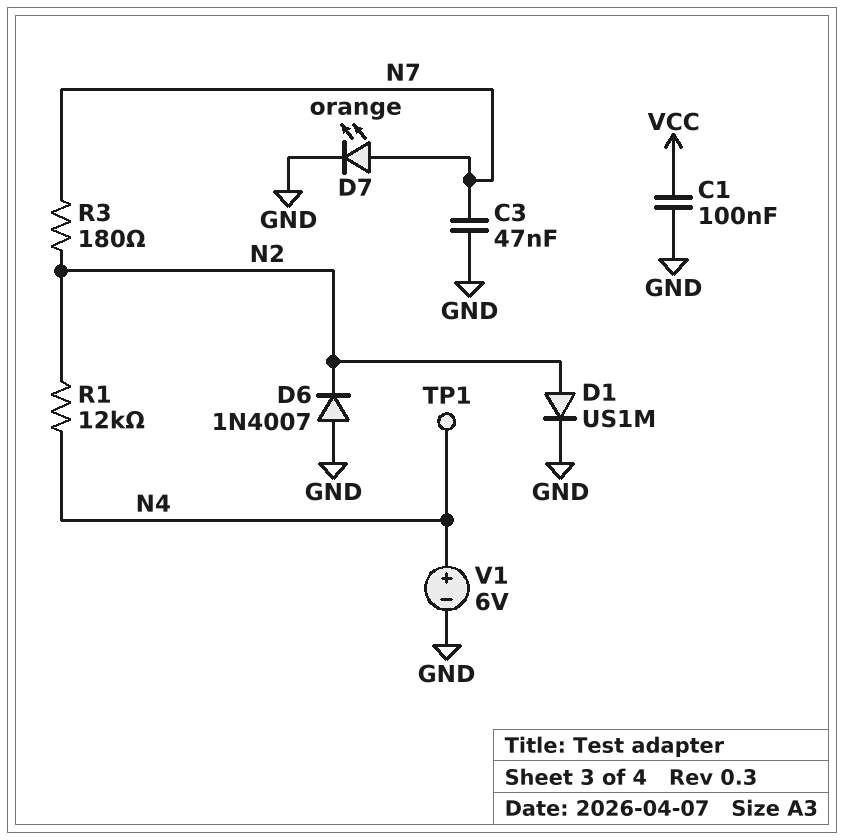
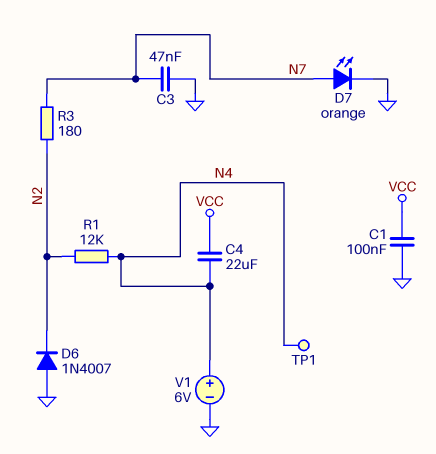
C4: none -> 22uF (N4, VCC)
D1: diode US1M (A N2, K GND) -> none

